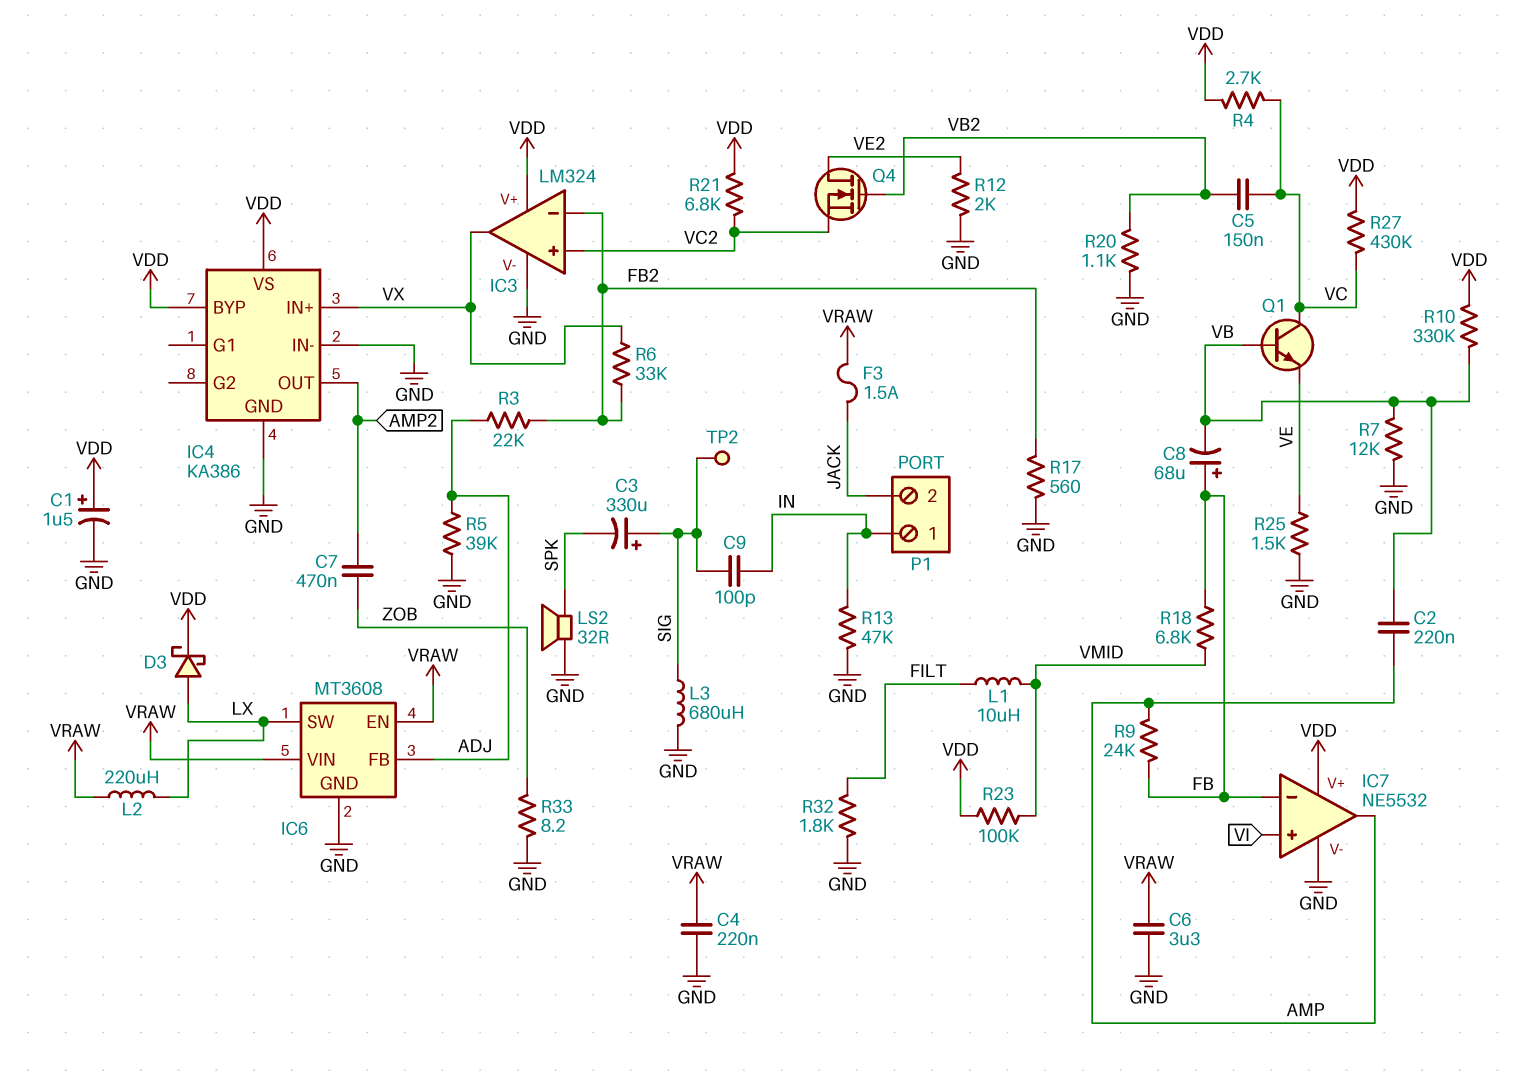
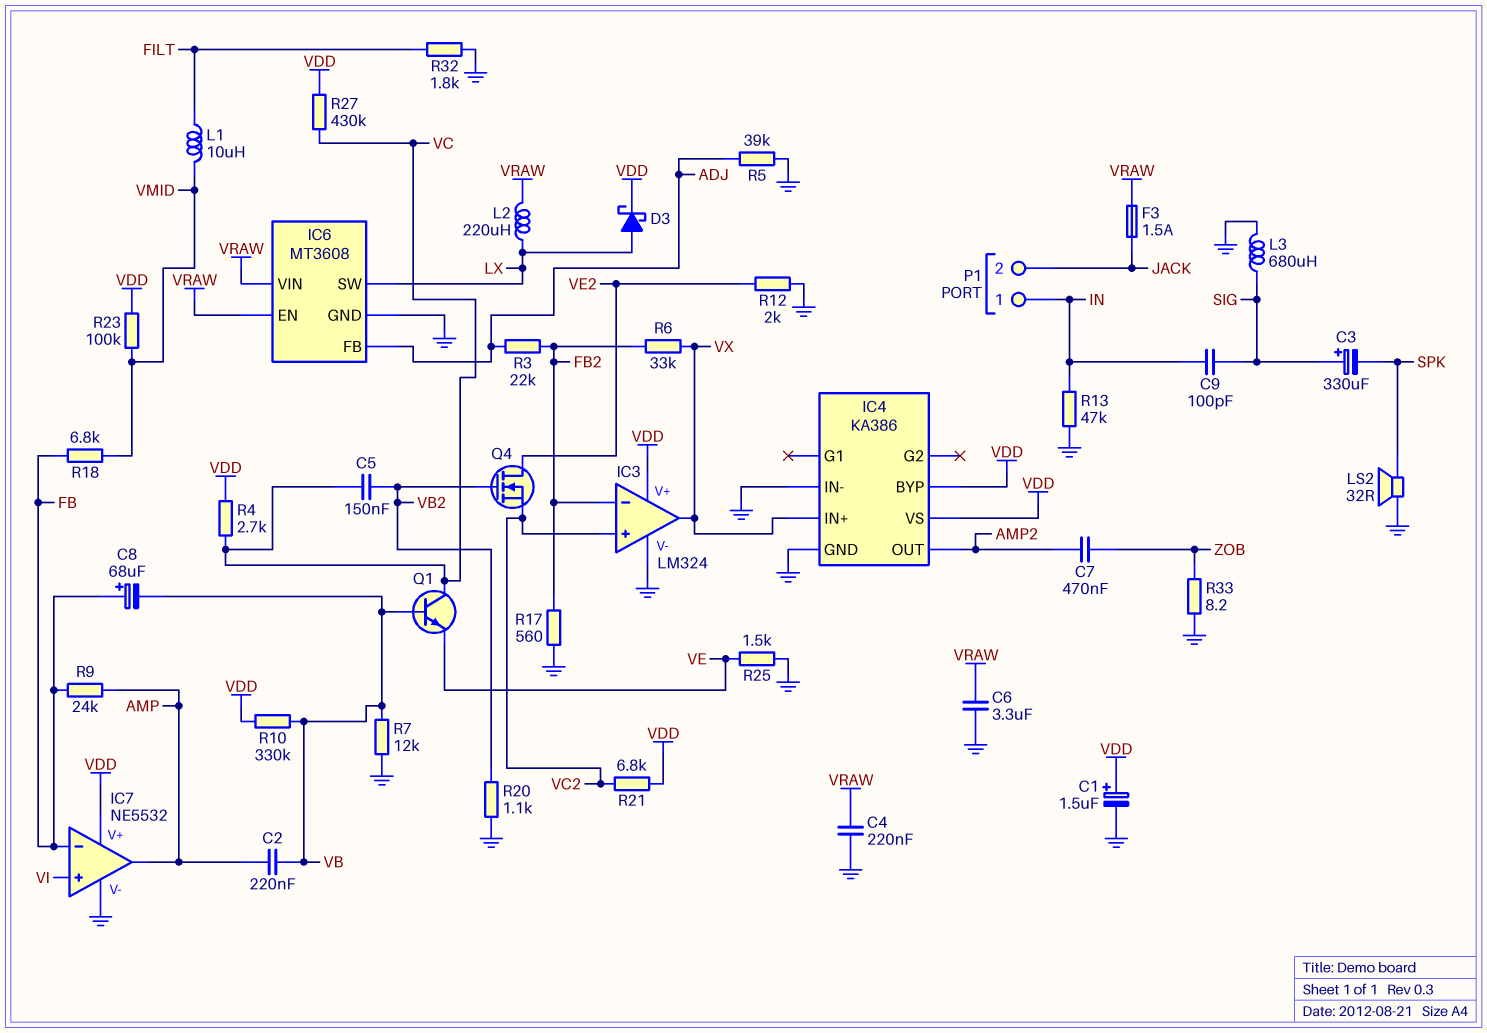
TP2: test point (SIG) -> none

